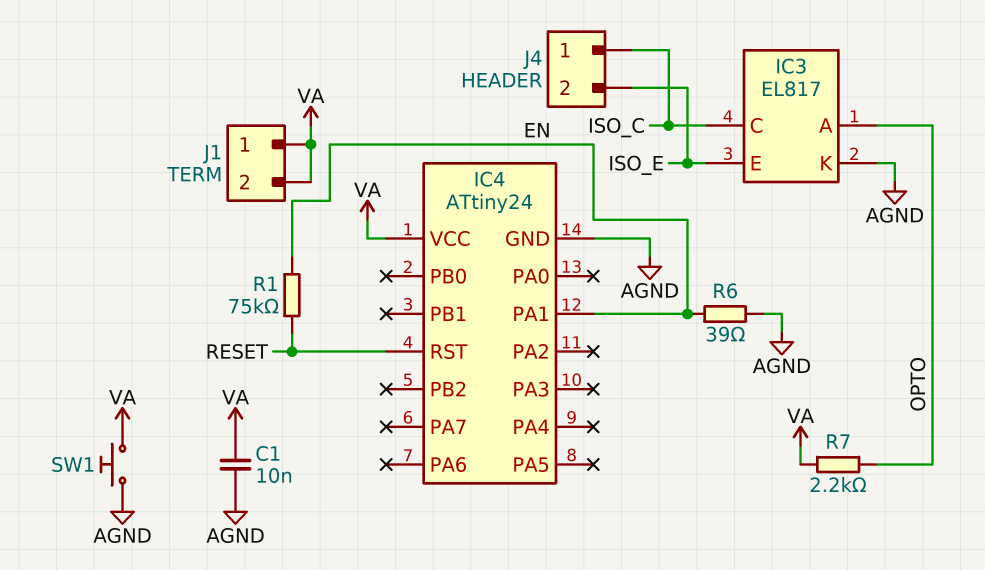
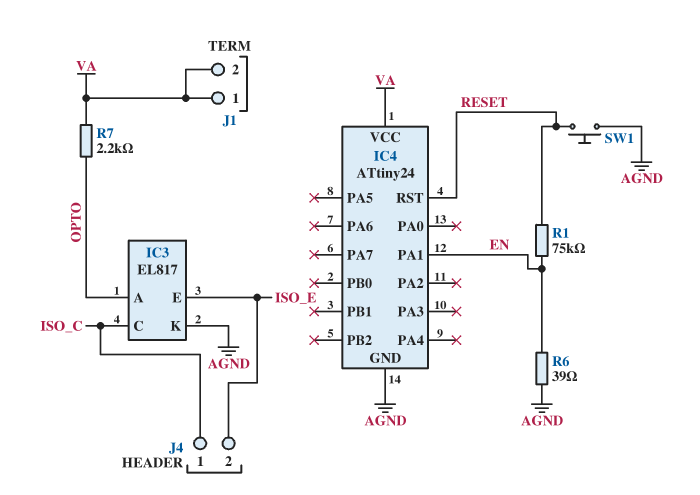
C1: 10nF (AGND, VA) -> none
SW1: button (AGND, VA) -> button (AGND, RESET)

